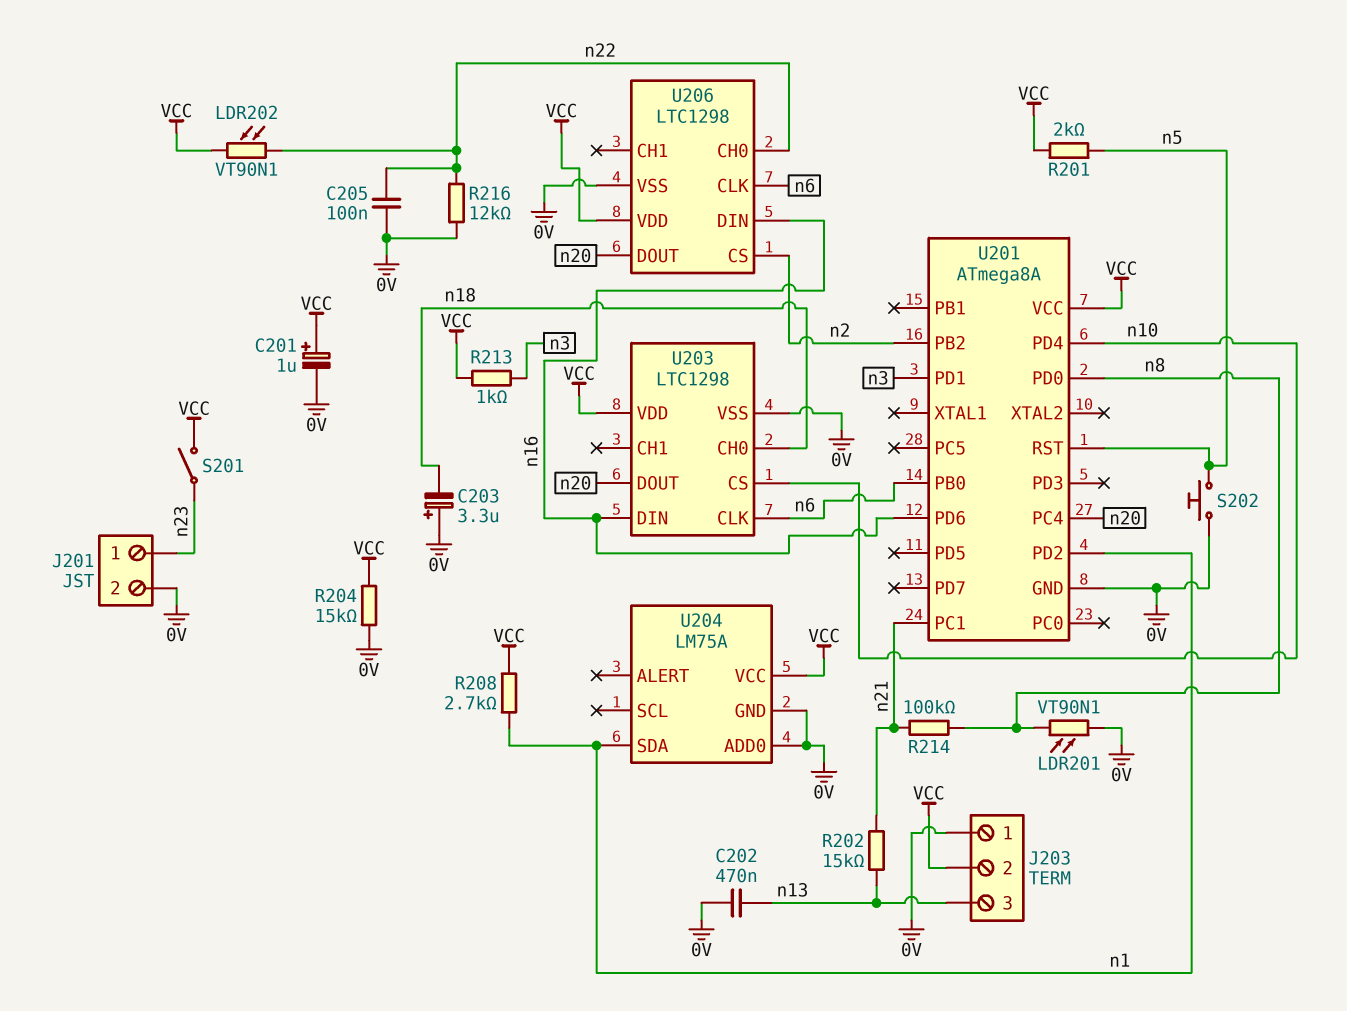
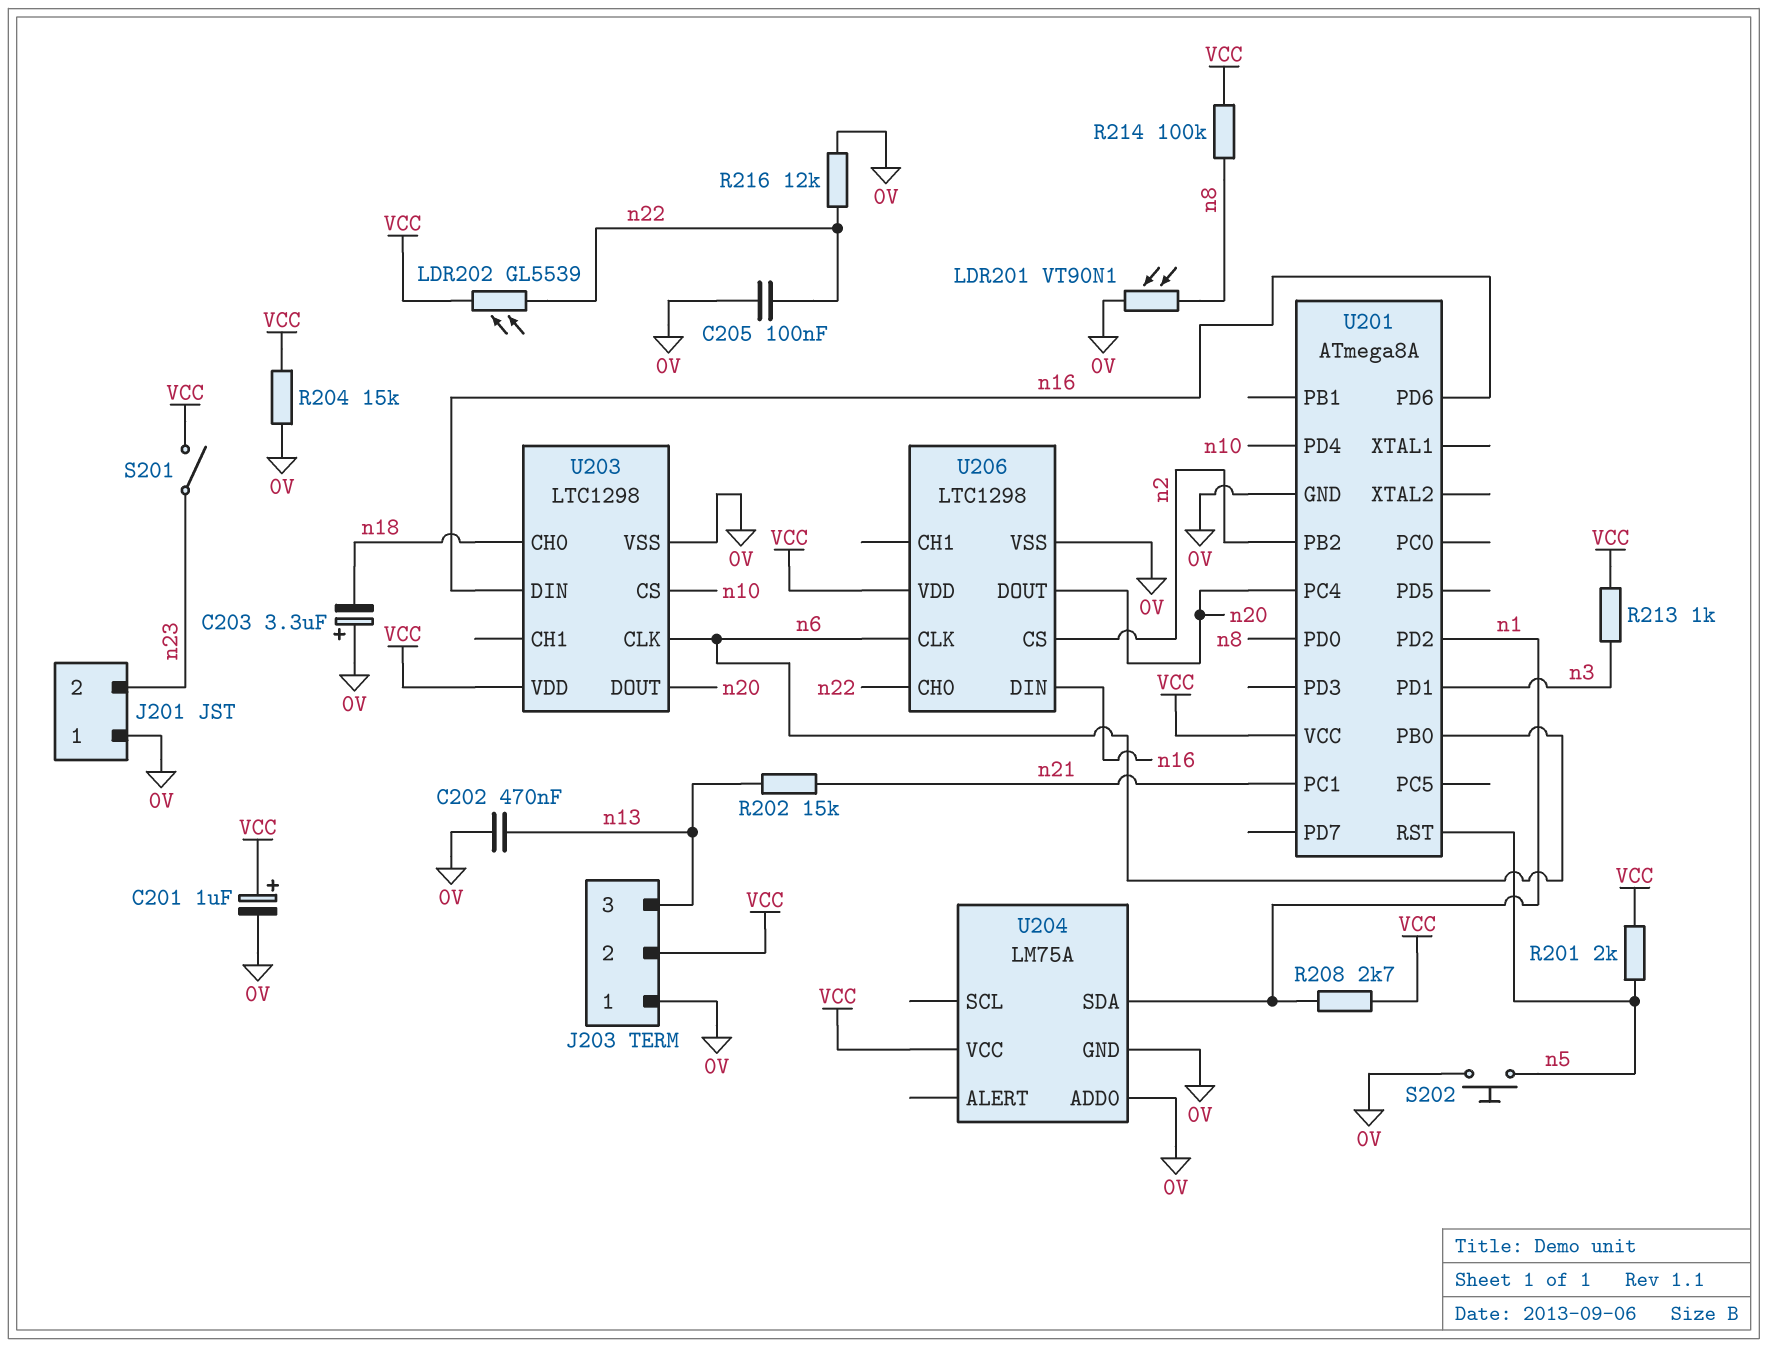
J201 pin 1: n23 -> 0V
J201 pin 2: 0V -> n23
LDR202: VT90N1 (VCC, n22) -> GL5539 (VCC, n22)
R214: 100k (n8, n21) -> 100k (VCC, n8)

